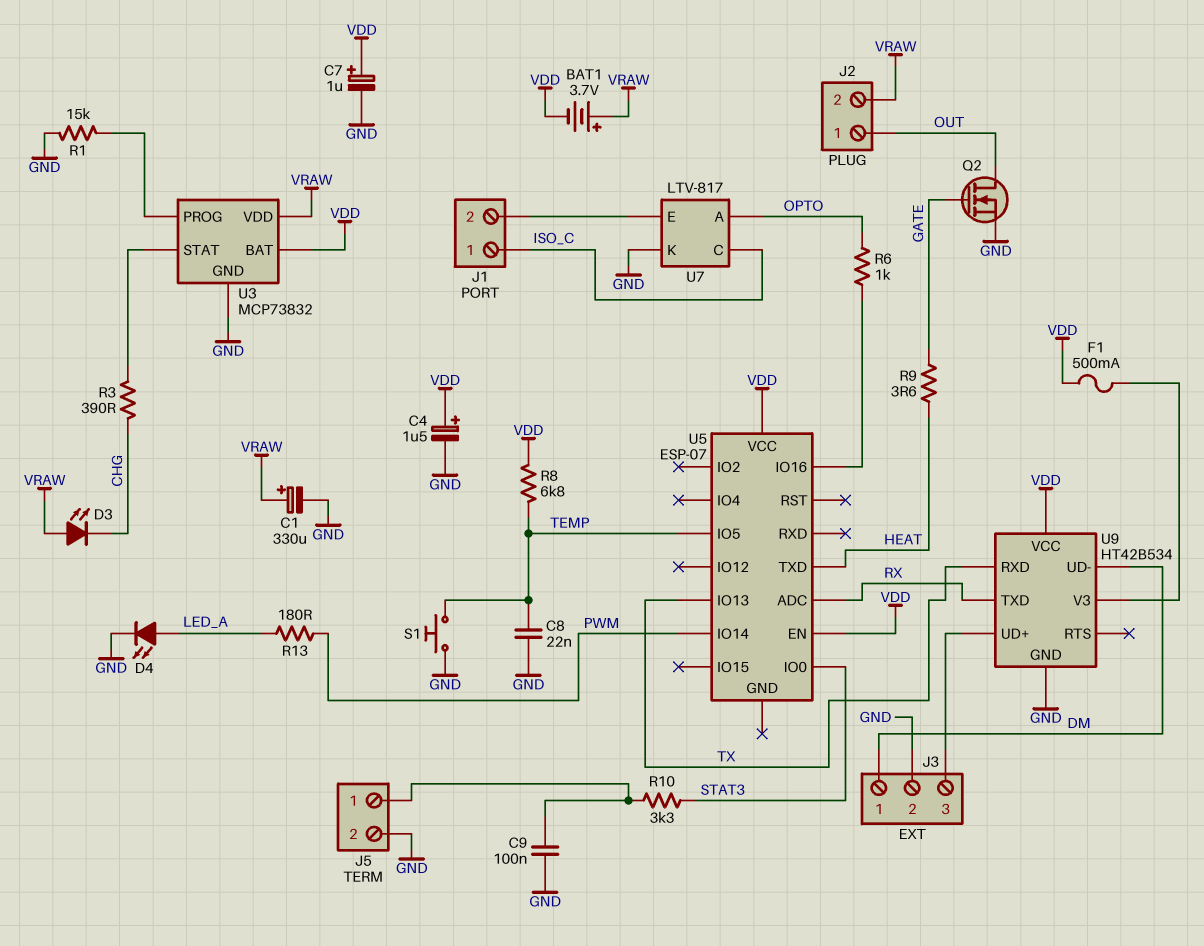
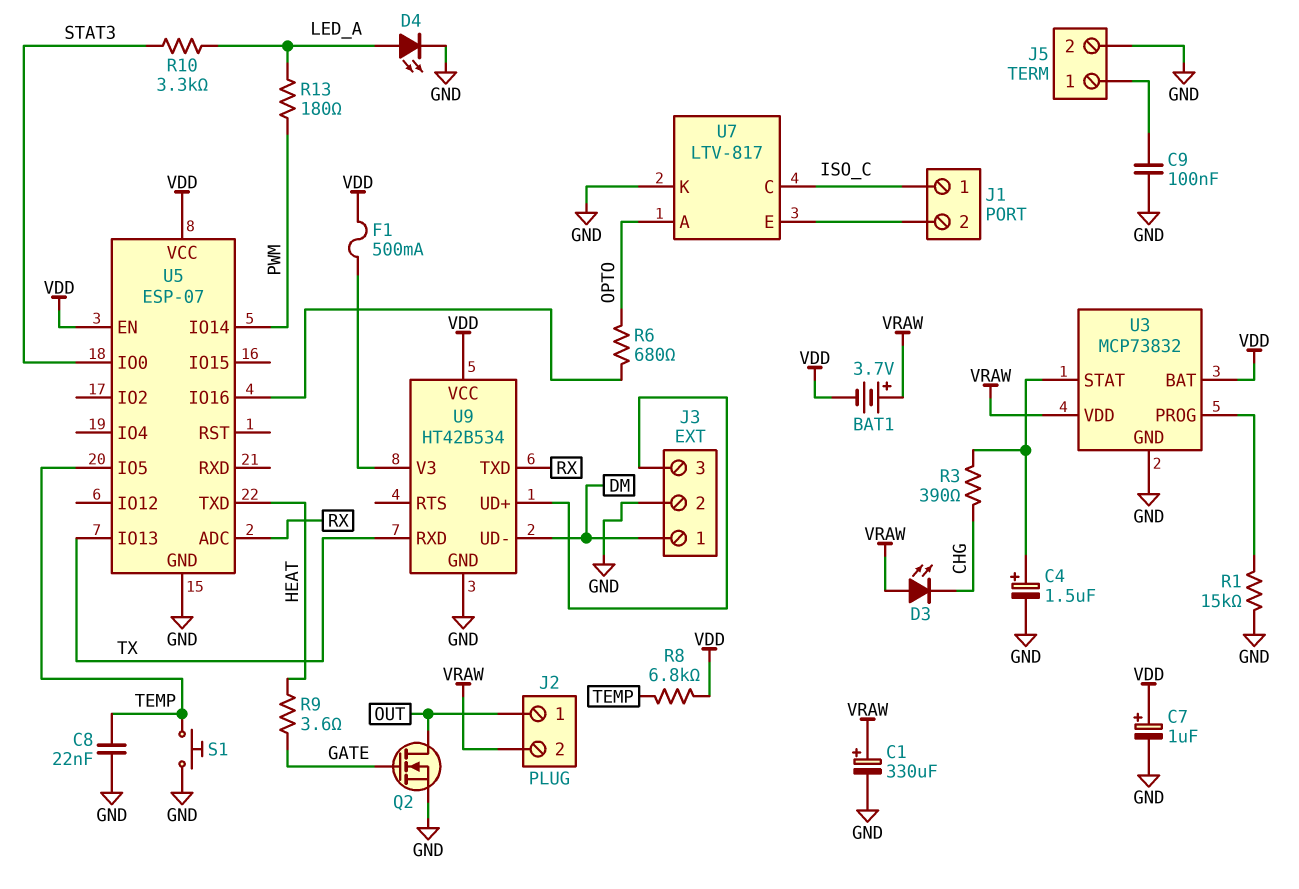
C4: 1.5uF (plus VDD, minus GND) -> 1.5uF (plus U3/STAT, minus GND)
R6: 1k (OPTO, U5/IO16) -> 680 (OPTO, U5/IO16)
R10: 3.3k (J5/1, STAT3) -> 3.3k (LED_A, STAT3)
U5 pin GND: none -> GND

